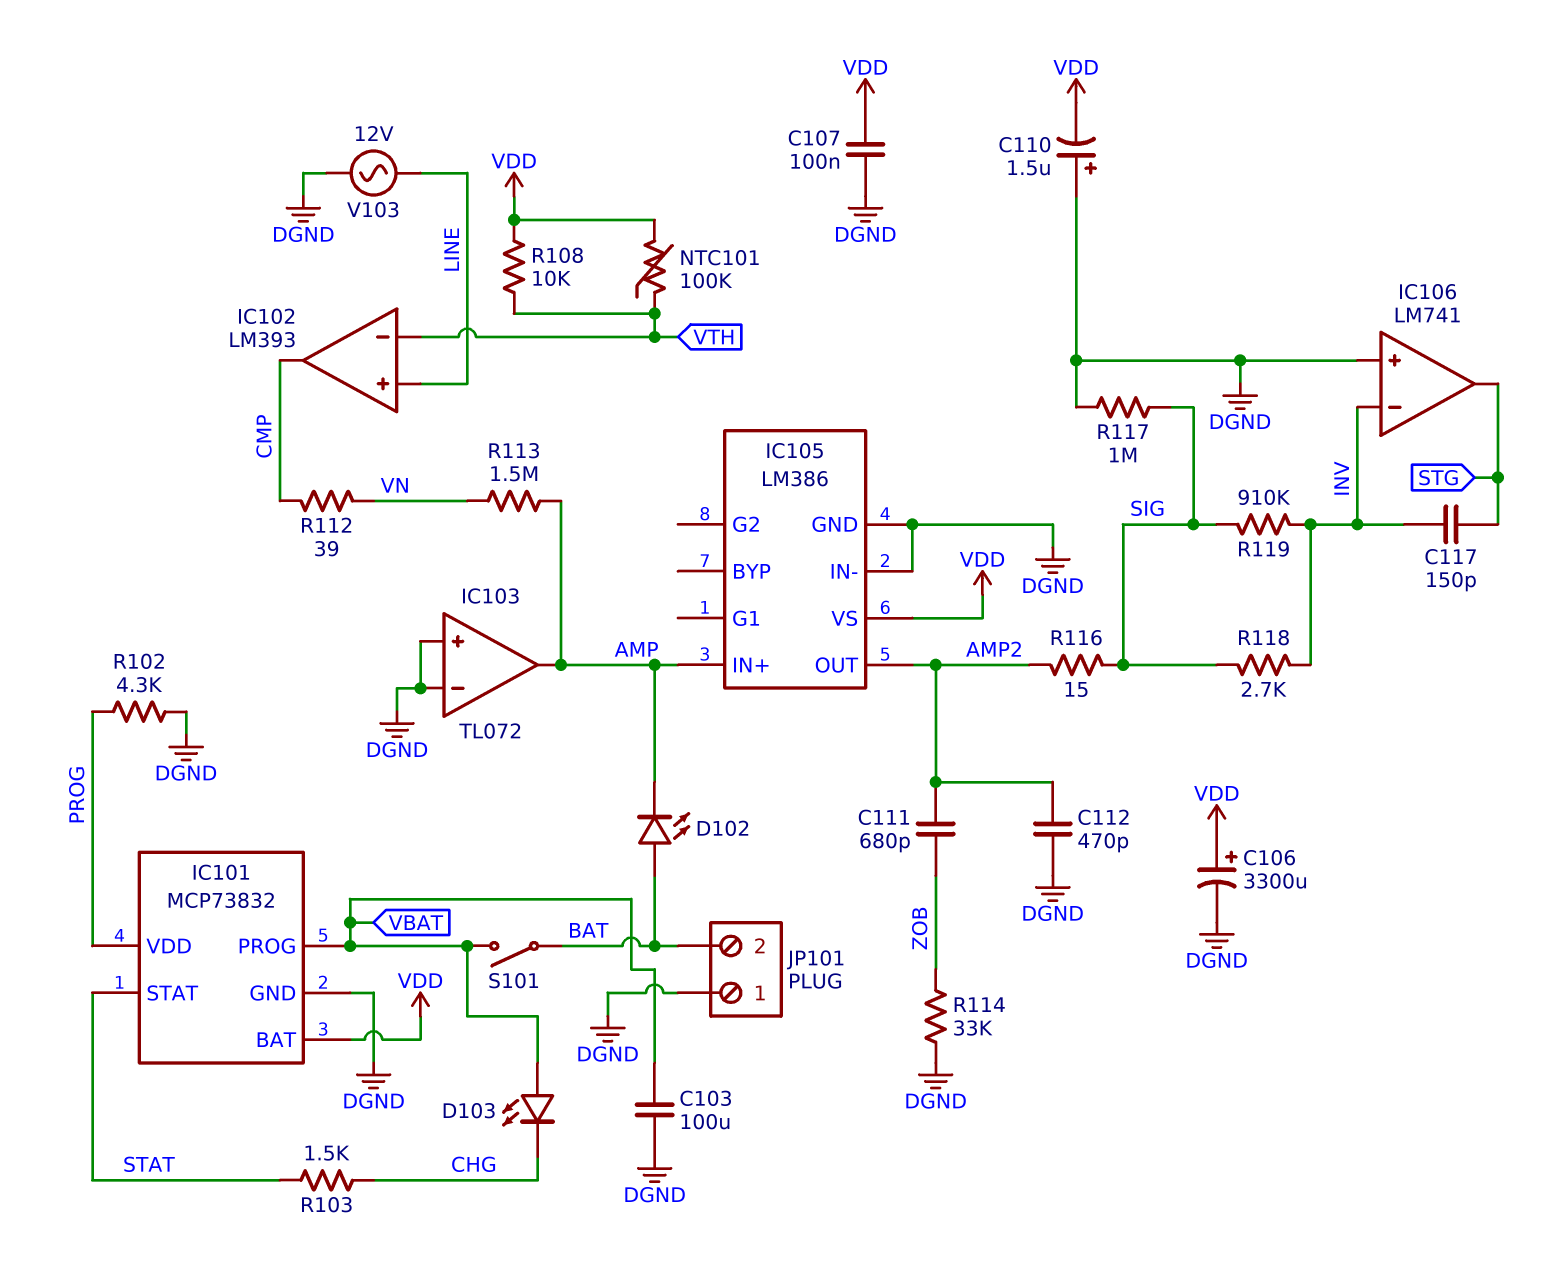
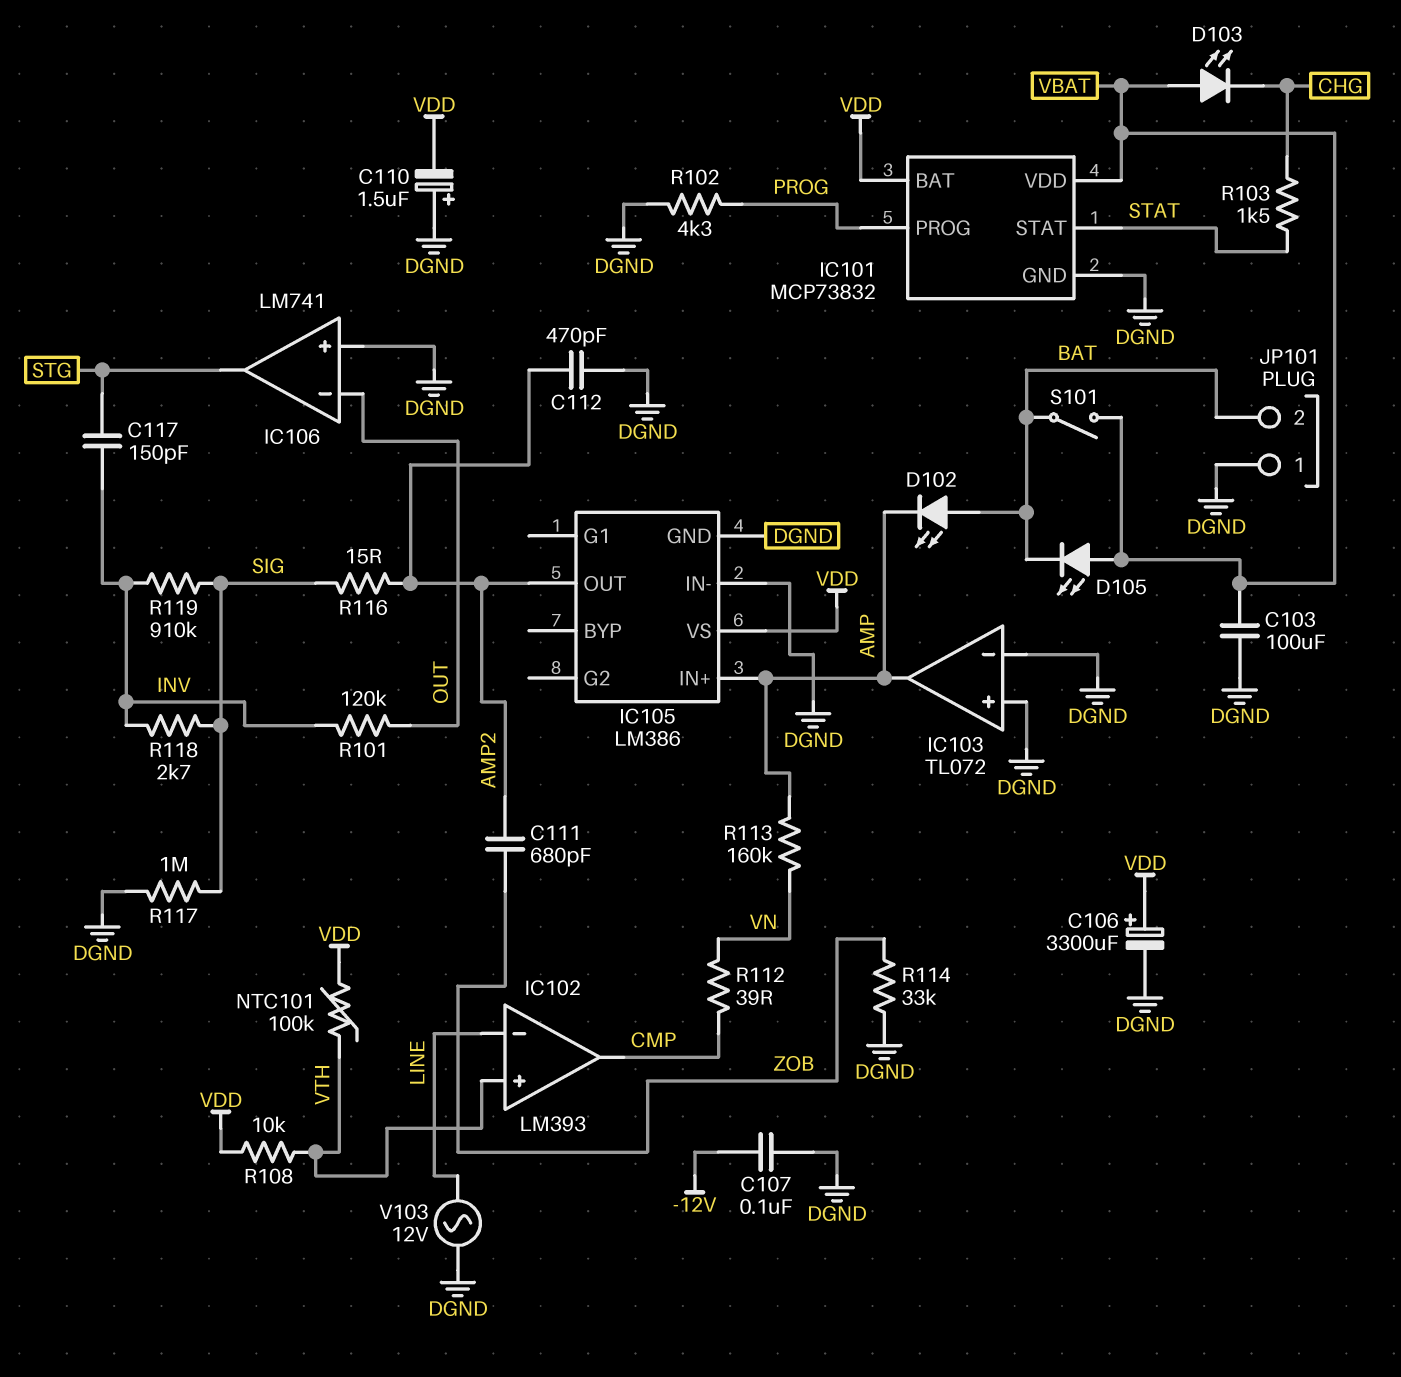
C107: 100nF (DGND, VDD) -> 100nF (-12V, DGND)
D105: none -> LED (A VBAT, K BAT)
IC101 pin PROG: VBAT -> PROG
IC101 pin VDD: PROG -> VBAT
IC102 pin in+: LINE -> VTH
IC102 pin in-: VTH -> LINE
IC106 pin in-: INV -> OUT
R101: none -> 120k (INV, OUT)
R113: 1.5M (AMP, VN) -> 160k (AMP, VN)

